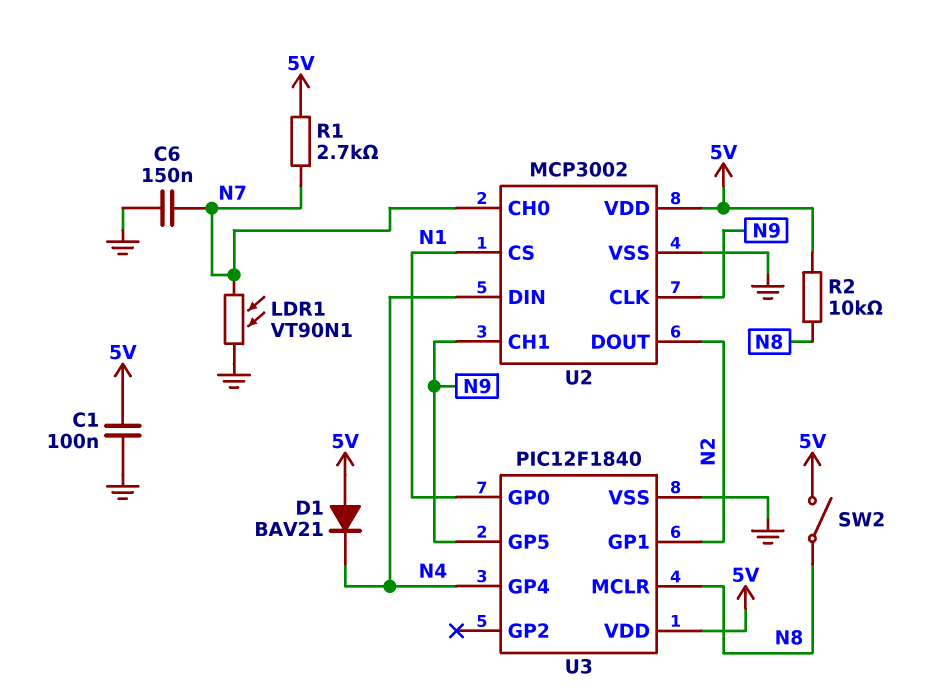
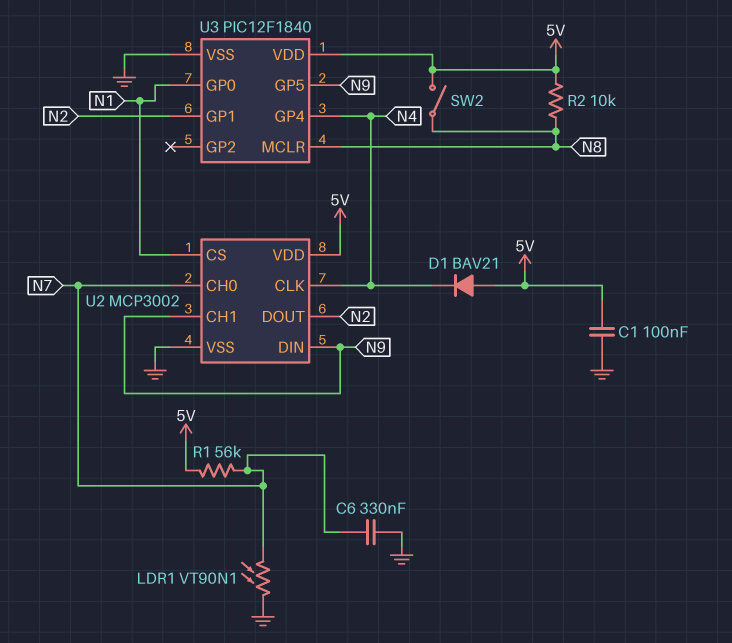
C6: 150nF (GND, N7) -> 330nF (GND, N7)
R1: 2.7k (5V, N7) -> 56k (5V, N7)
U2 pin CLK: N9 -> N4
U2 pin DIN: N4 -> N9

